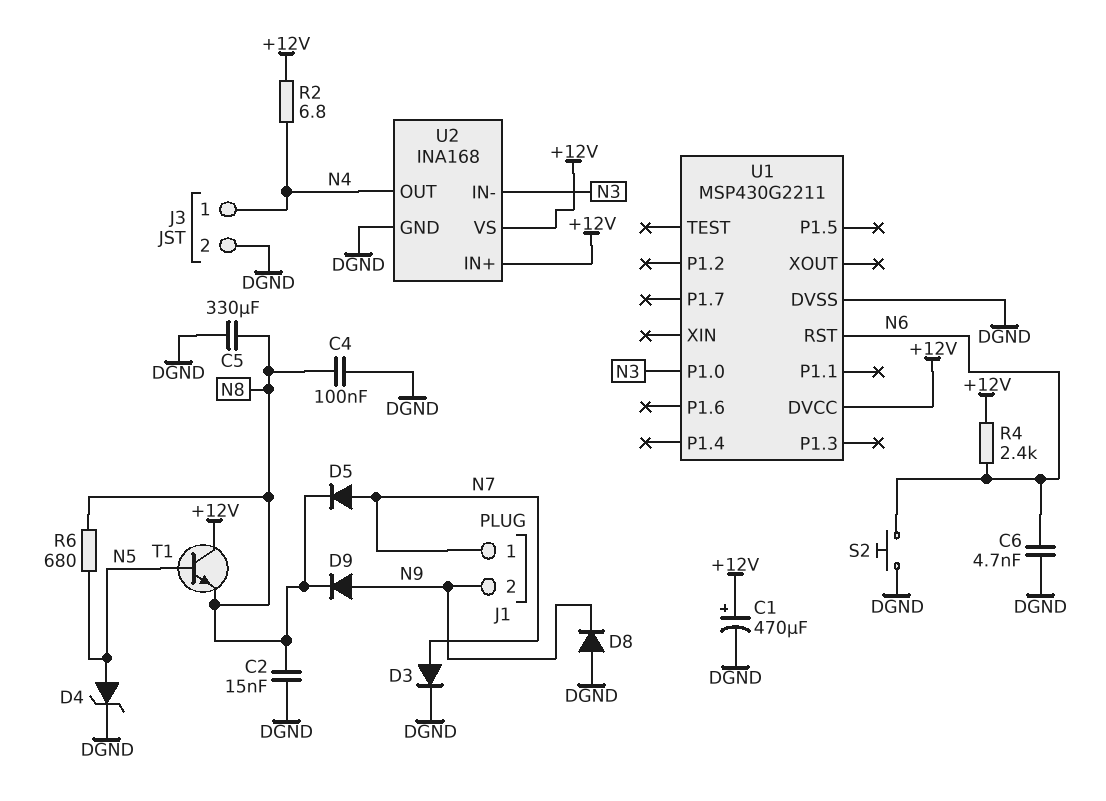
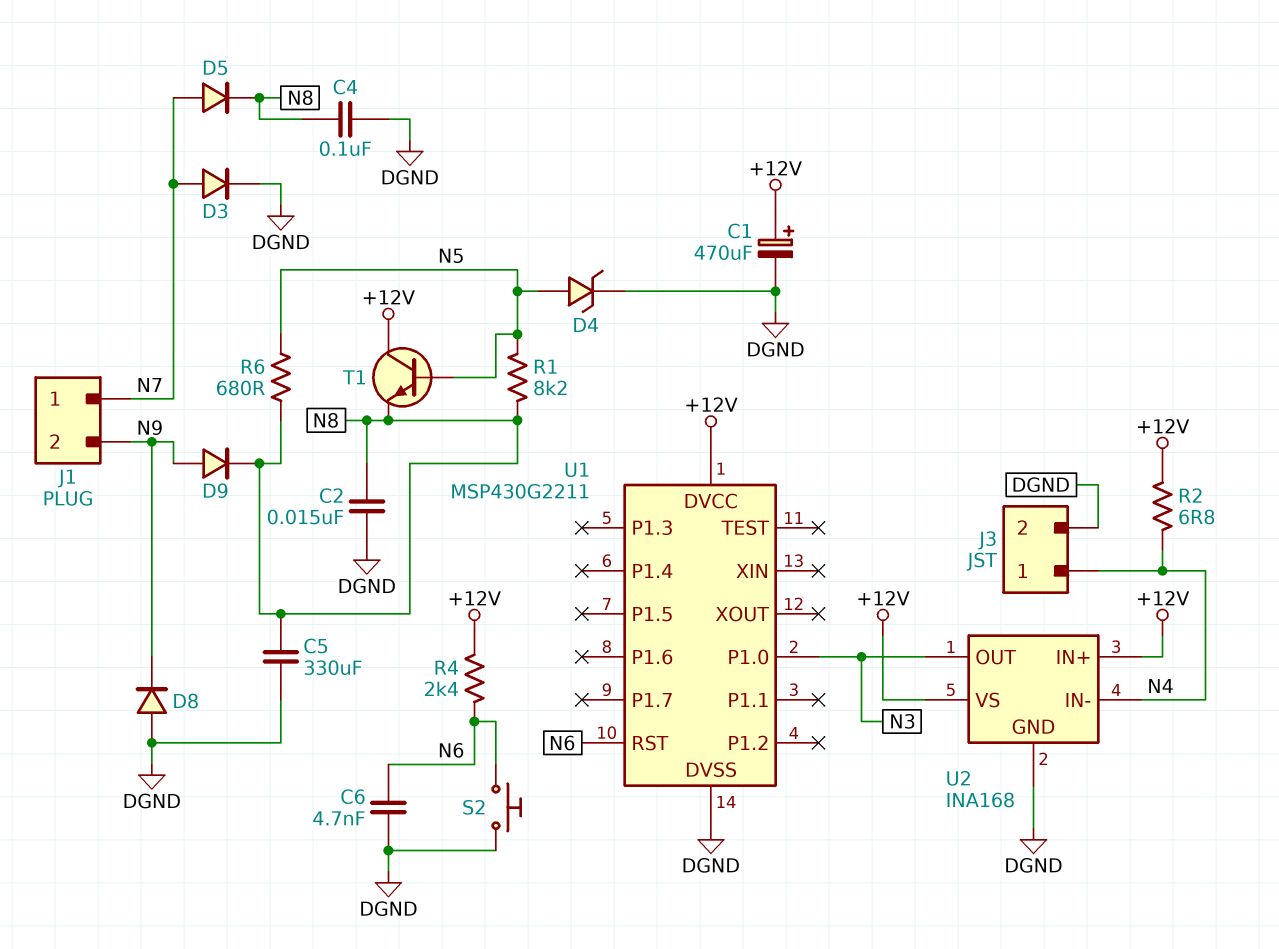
R1: none -> 8.2k (N5, N8)
U2 pin IN-: N3 -> N4
U2 pin OUT: N4 -> N3

